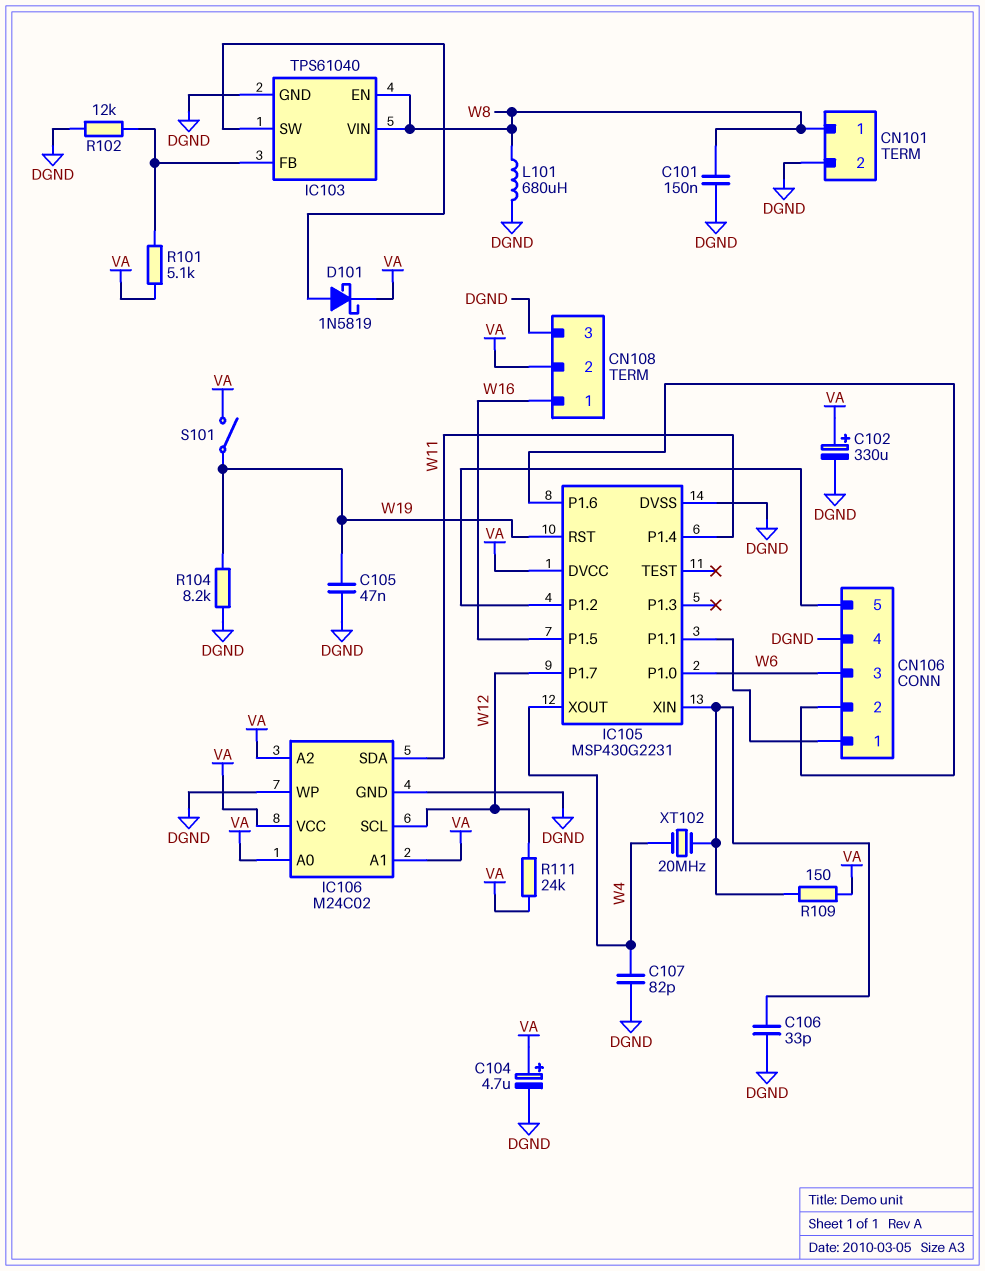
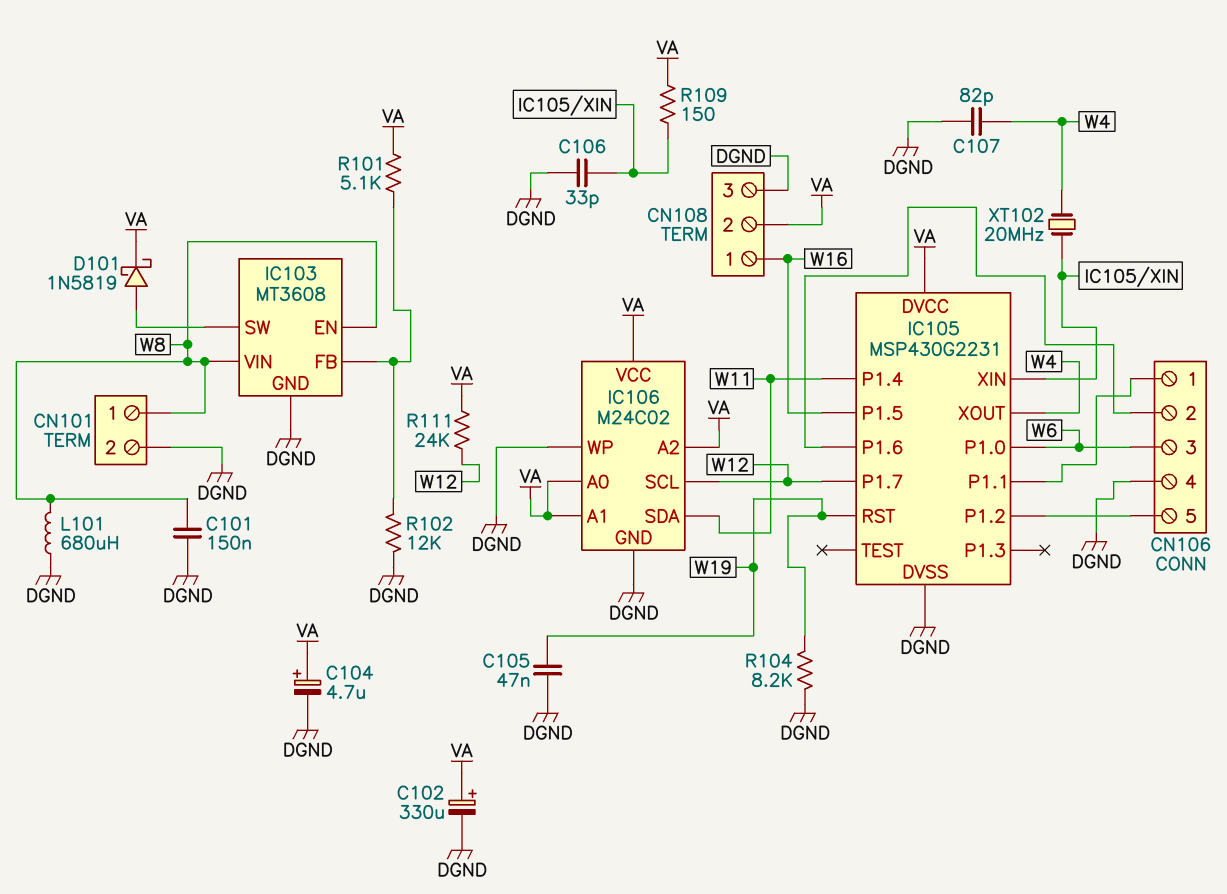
IC103: TPS61040 -> MT3608
S101: switch (VA, W19) -> none

